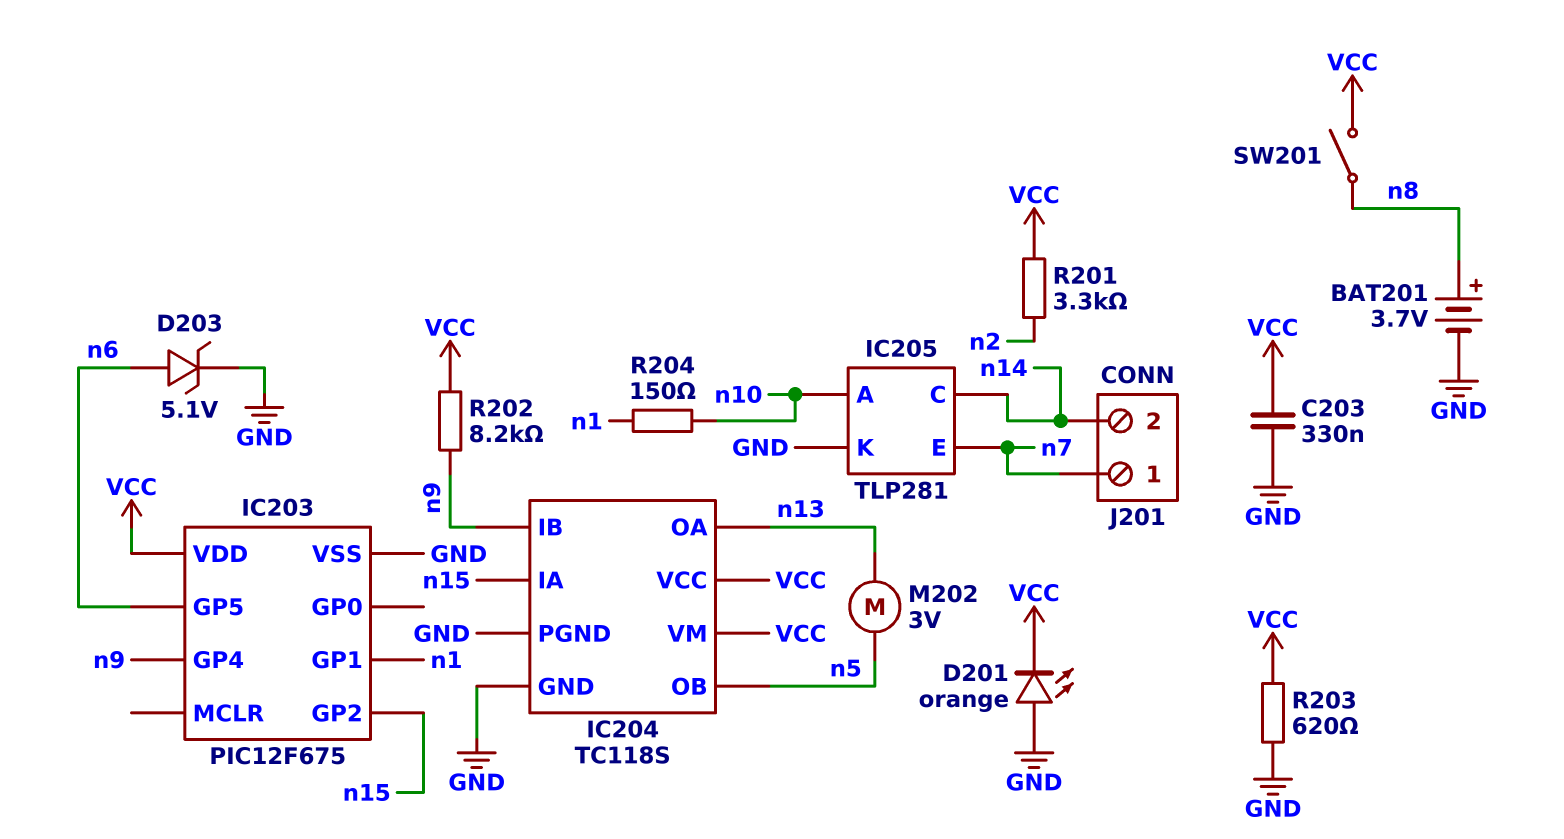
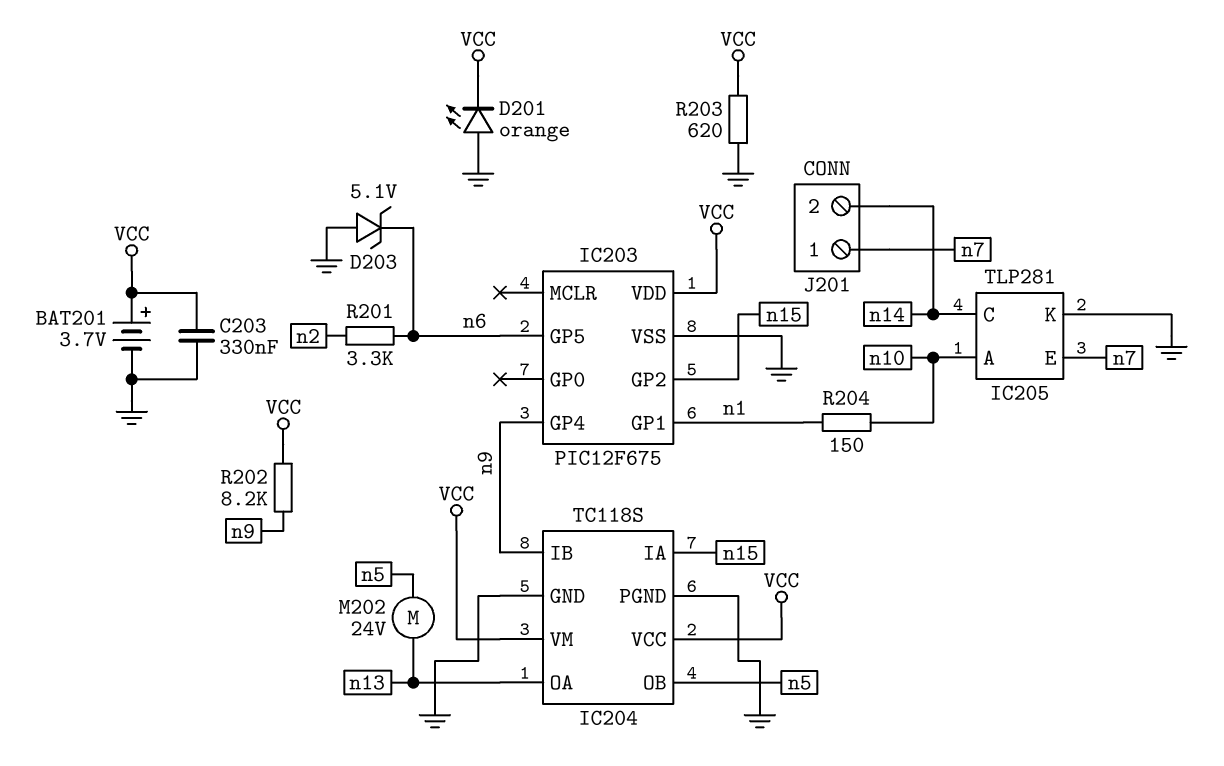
BAT201: 3.7V (plus n8, minus GND) -> 3.7V (plus VCC, minus GND)
D203: zener 5.1V (A n6, K GND) -> zener 5.1V (A GND, K n6)
M202: motor 3V (n5, n13) -> motor 24V (n5, n13)
R201: 3.3k (VCC, n2) -> 3.3k (n2, n6)
SW201: switch (VCC, n8) -> none

